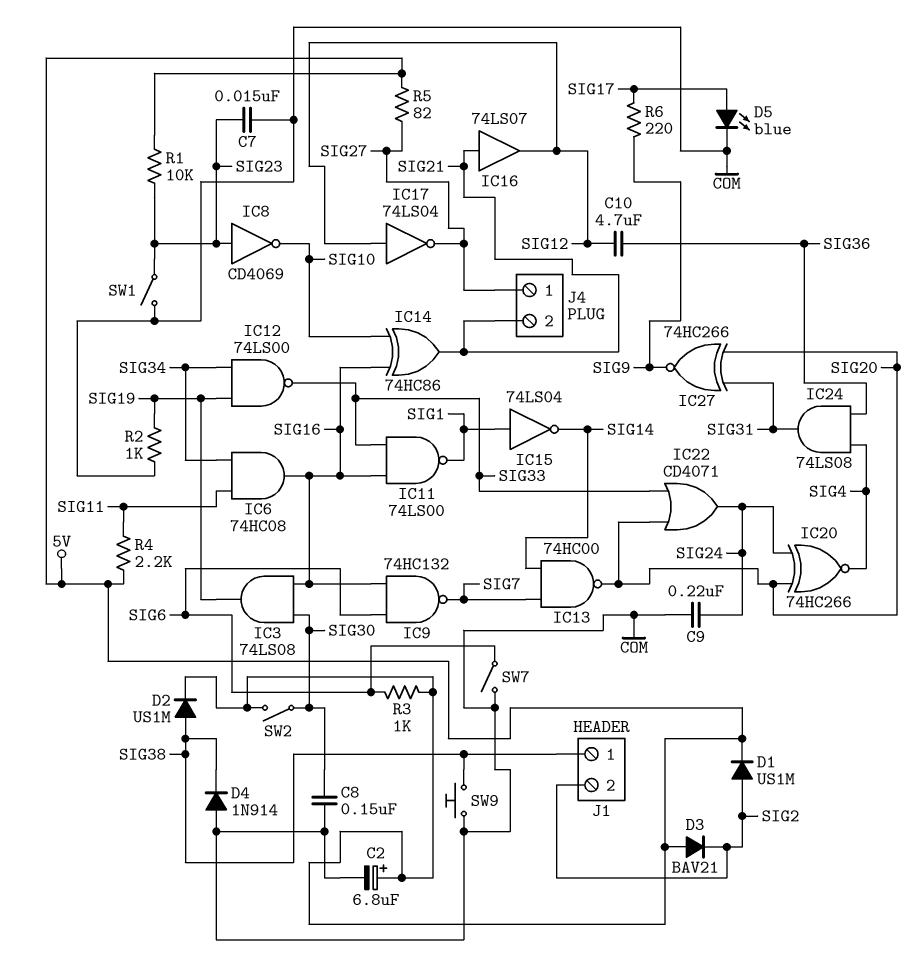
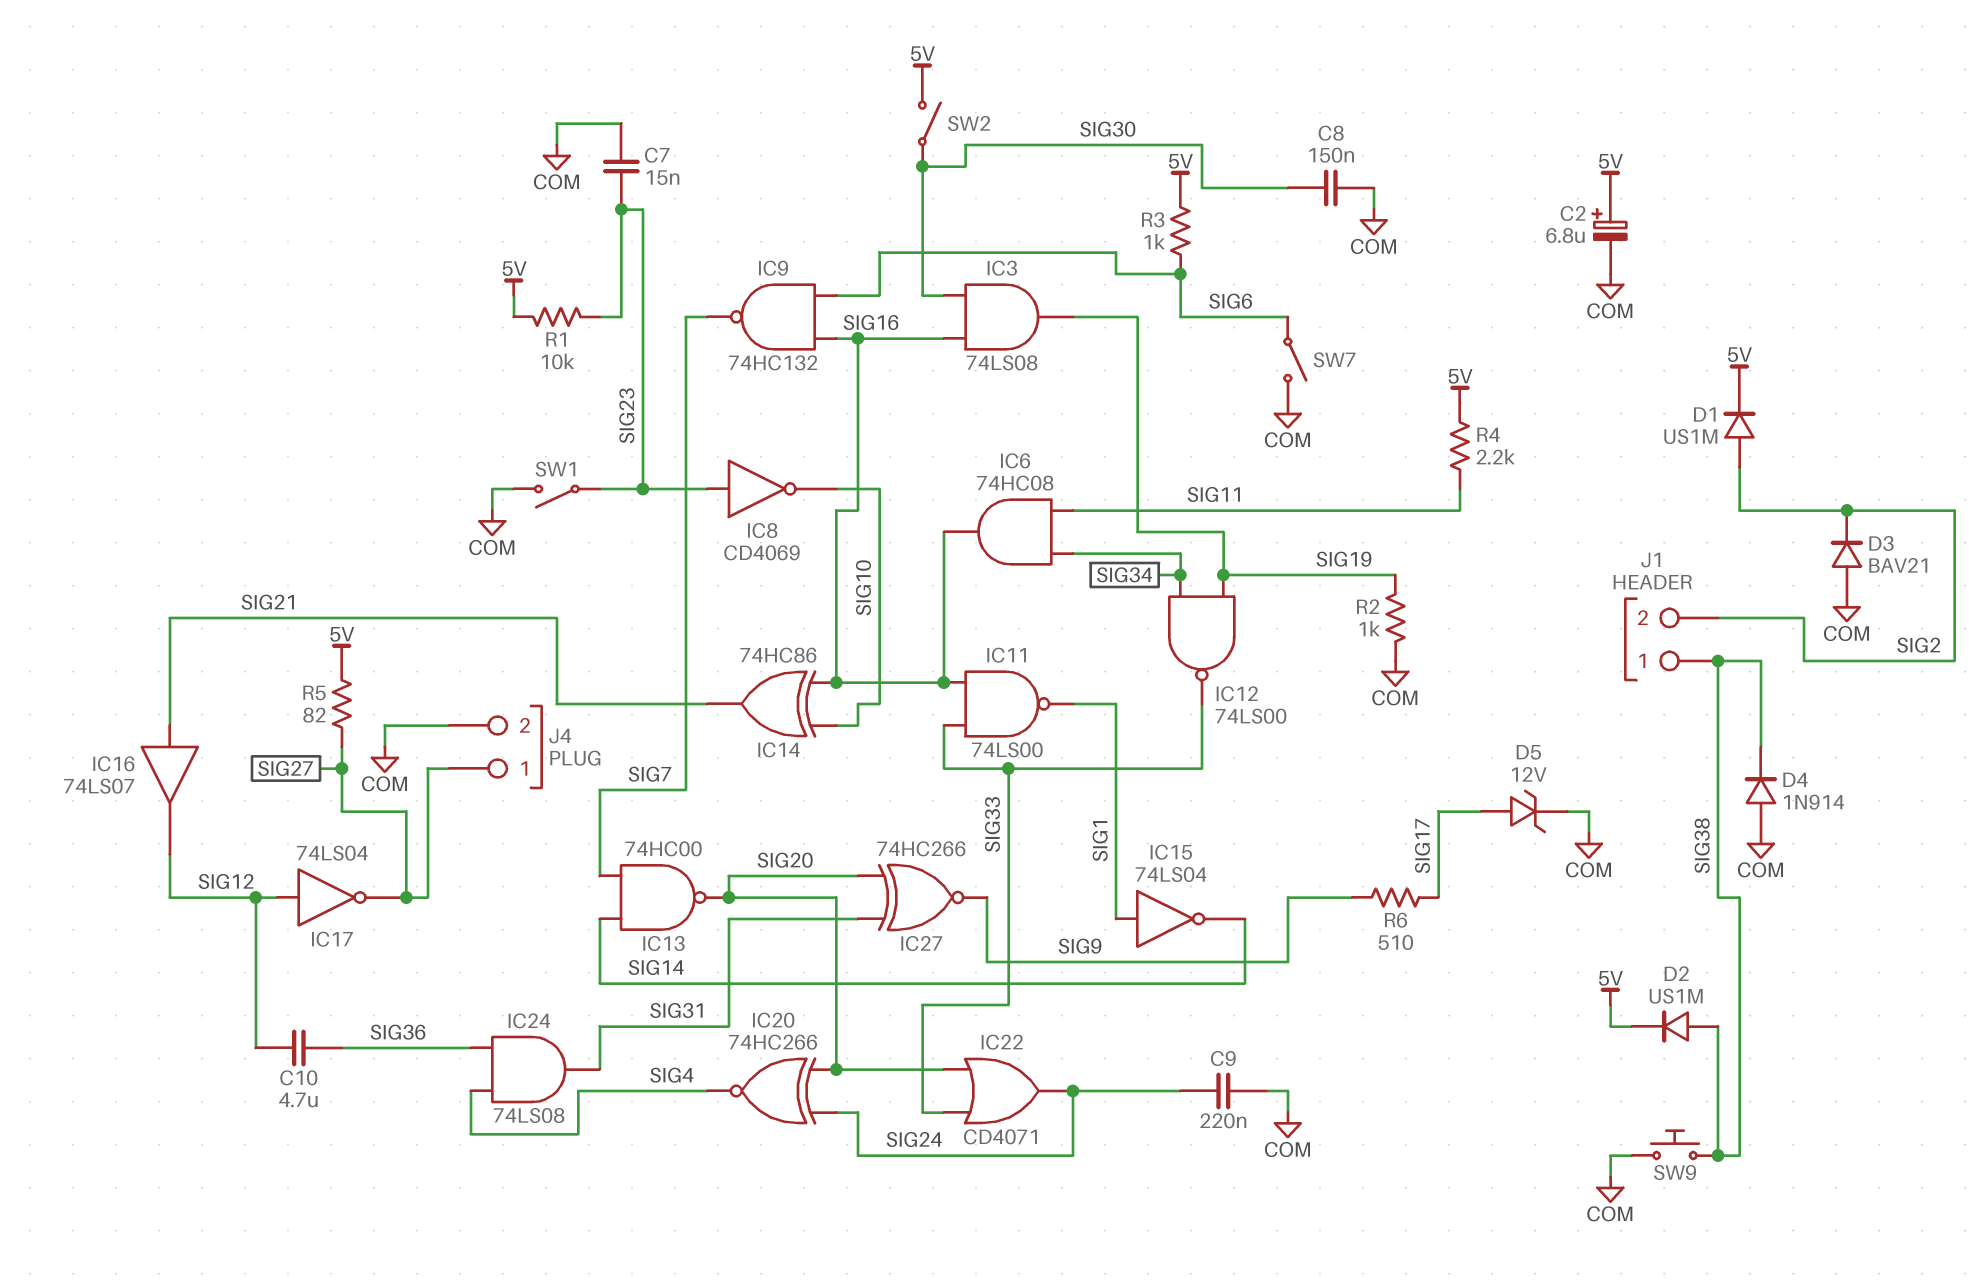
D3: diode BAV21 (A 5V, K SIG2) -> diode BAV21 (A COM, K SIG2)
D5: LED blue (A SIG17, K COM) -> zener 12V (A SIG17, K COM)
J4 pin 2: SIG21 -> COM
R6: 220 (SIG9, SIG17) -> 510 (SIG9, SIG17)

